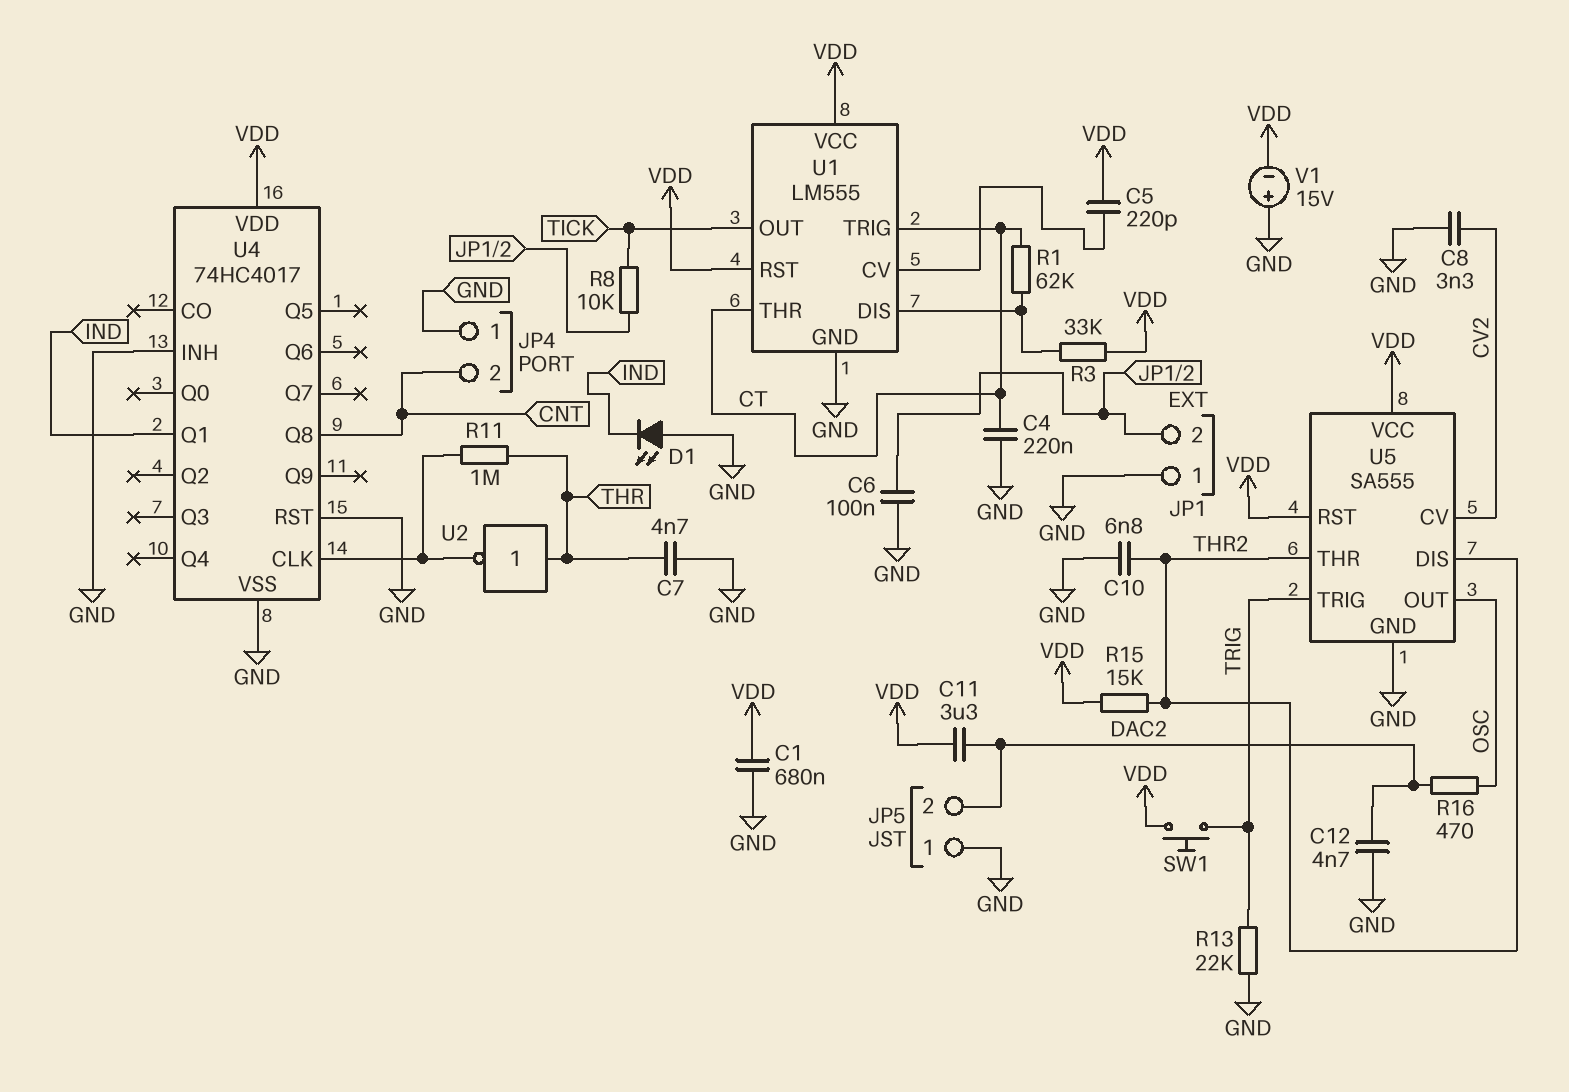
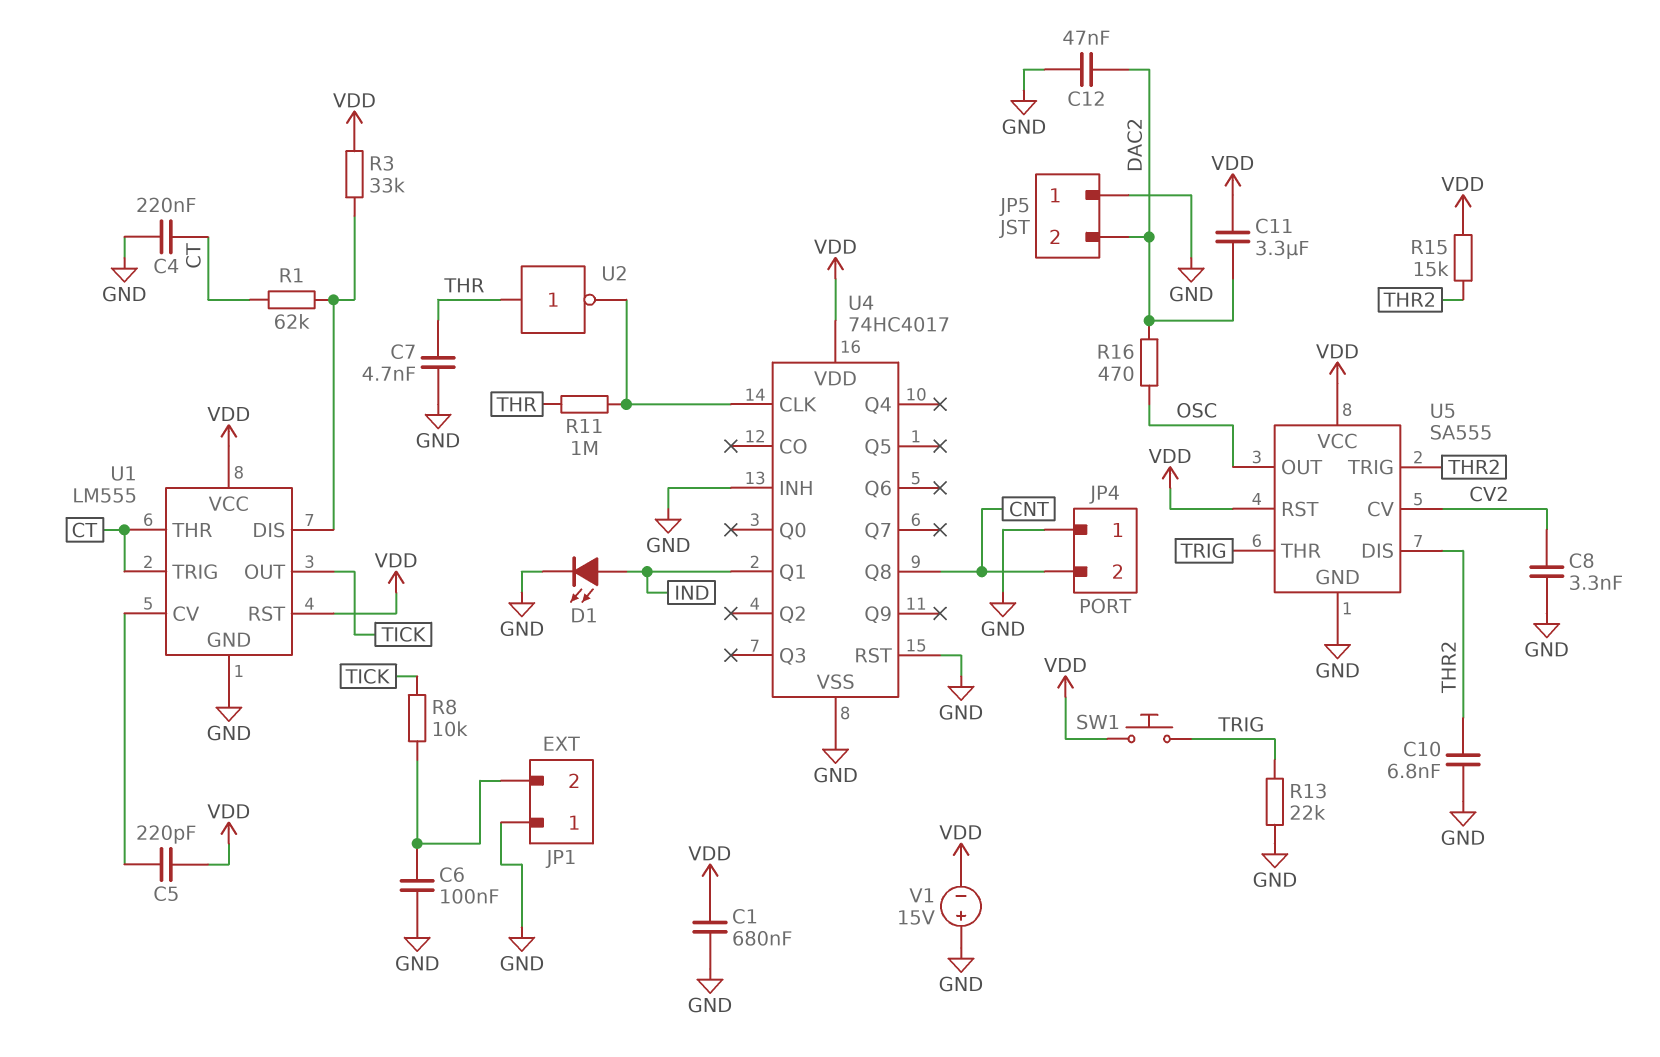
C12: 4.7nF (DAC2, GND) -> 47nF (DAC2, GND)
D1: LED (A GND, K IND) -> LED (A IND, K GND)
U5 pin THR: THR2 -> TRIG
U5 pin TRIG: TRIG -> THR2

